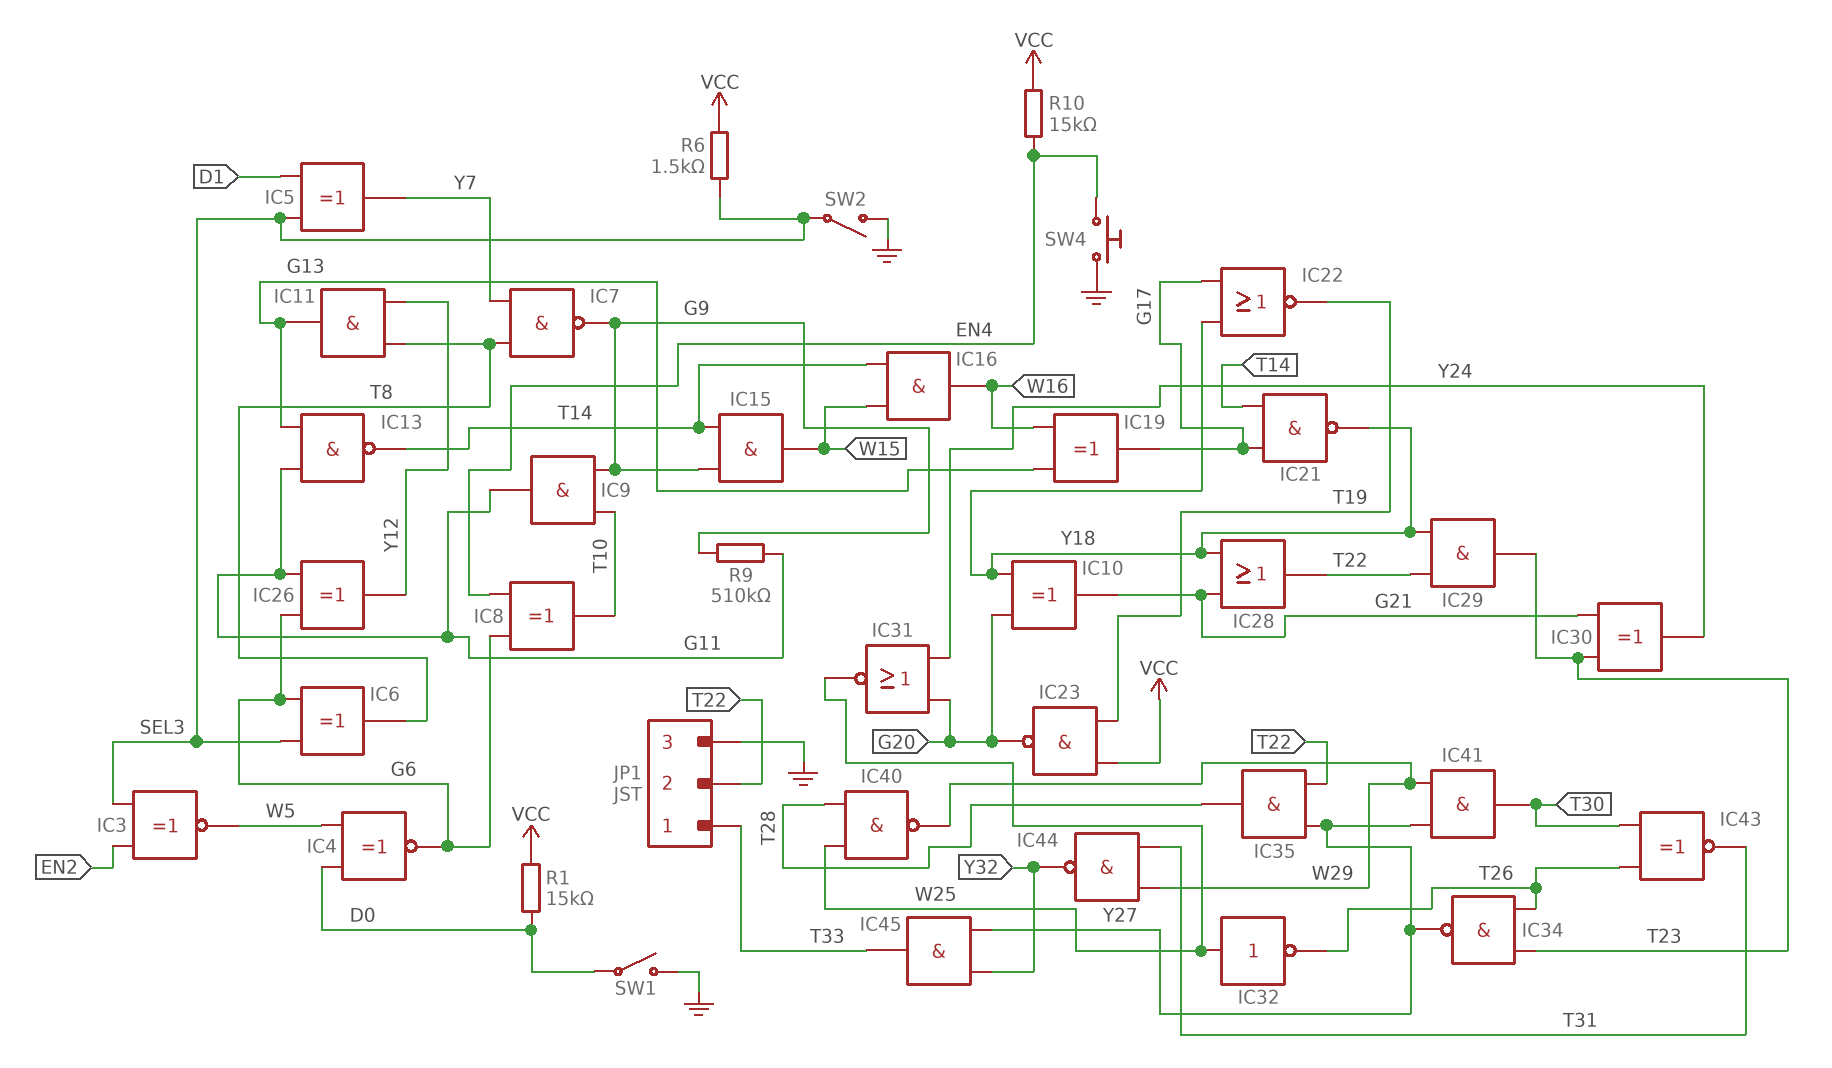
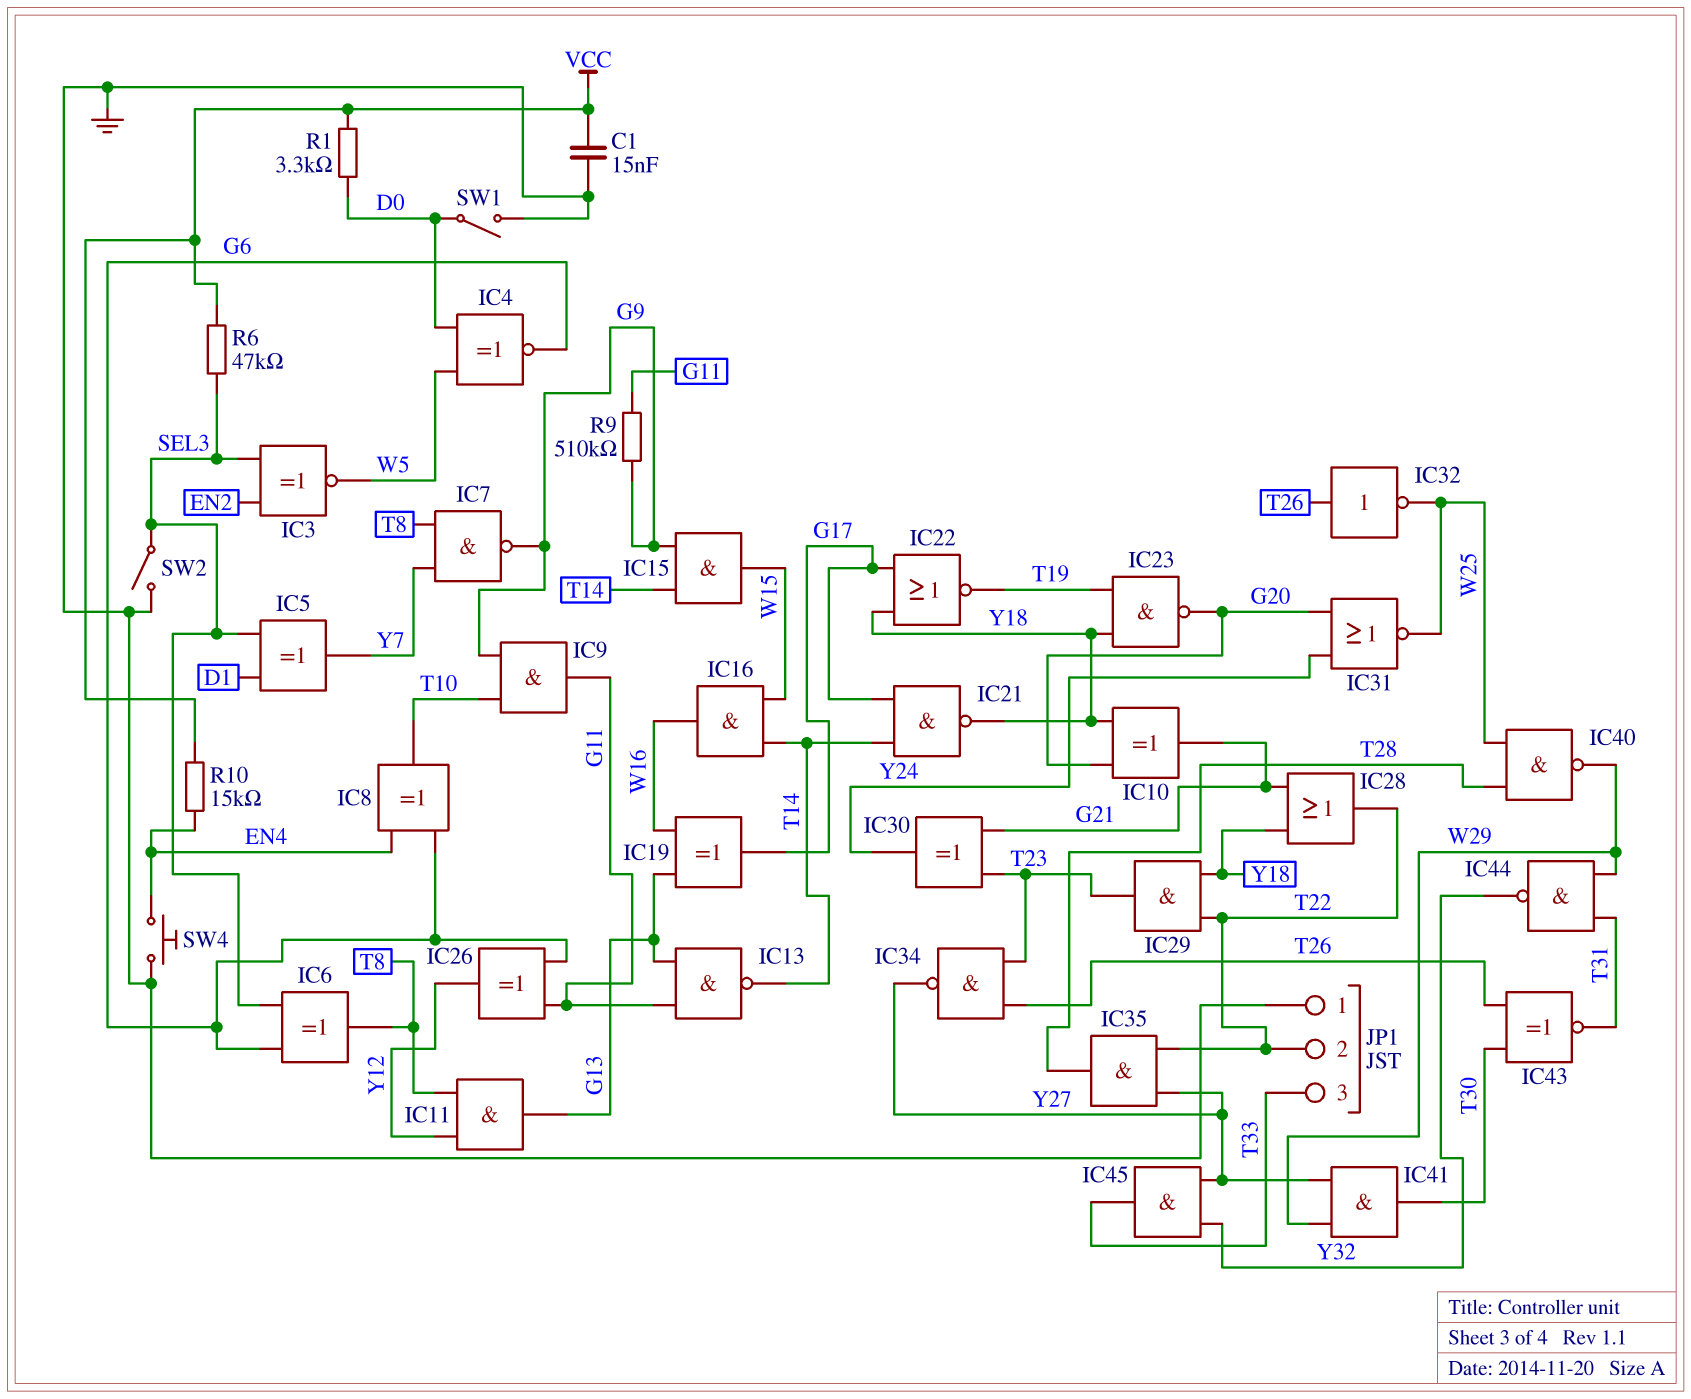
C1: none -> 15nF (GND, VCC)
IC23: NAND (in T19, in VCC, out G20) -> NAND (in T19, in Y18, out G20)
IC32: NOT (in W25, out T26) -> NOT (in T26, out W25)
JP1 pin 1: T33 -> GND
JP1 pin 3: GND -> T33
R1: 15k (D0, VCC) -> 3.3k (D0, VCC)
R6: 1.5k (SEL3, VCC) -> 47k (SEL3, VCC)

